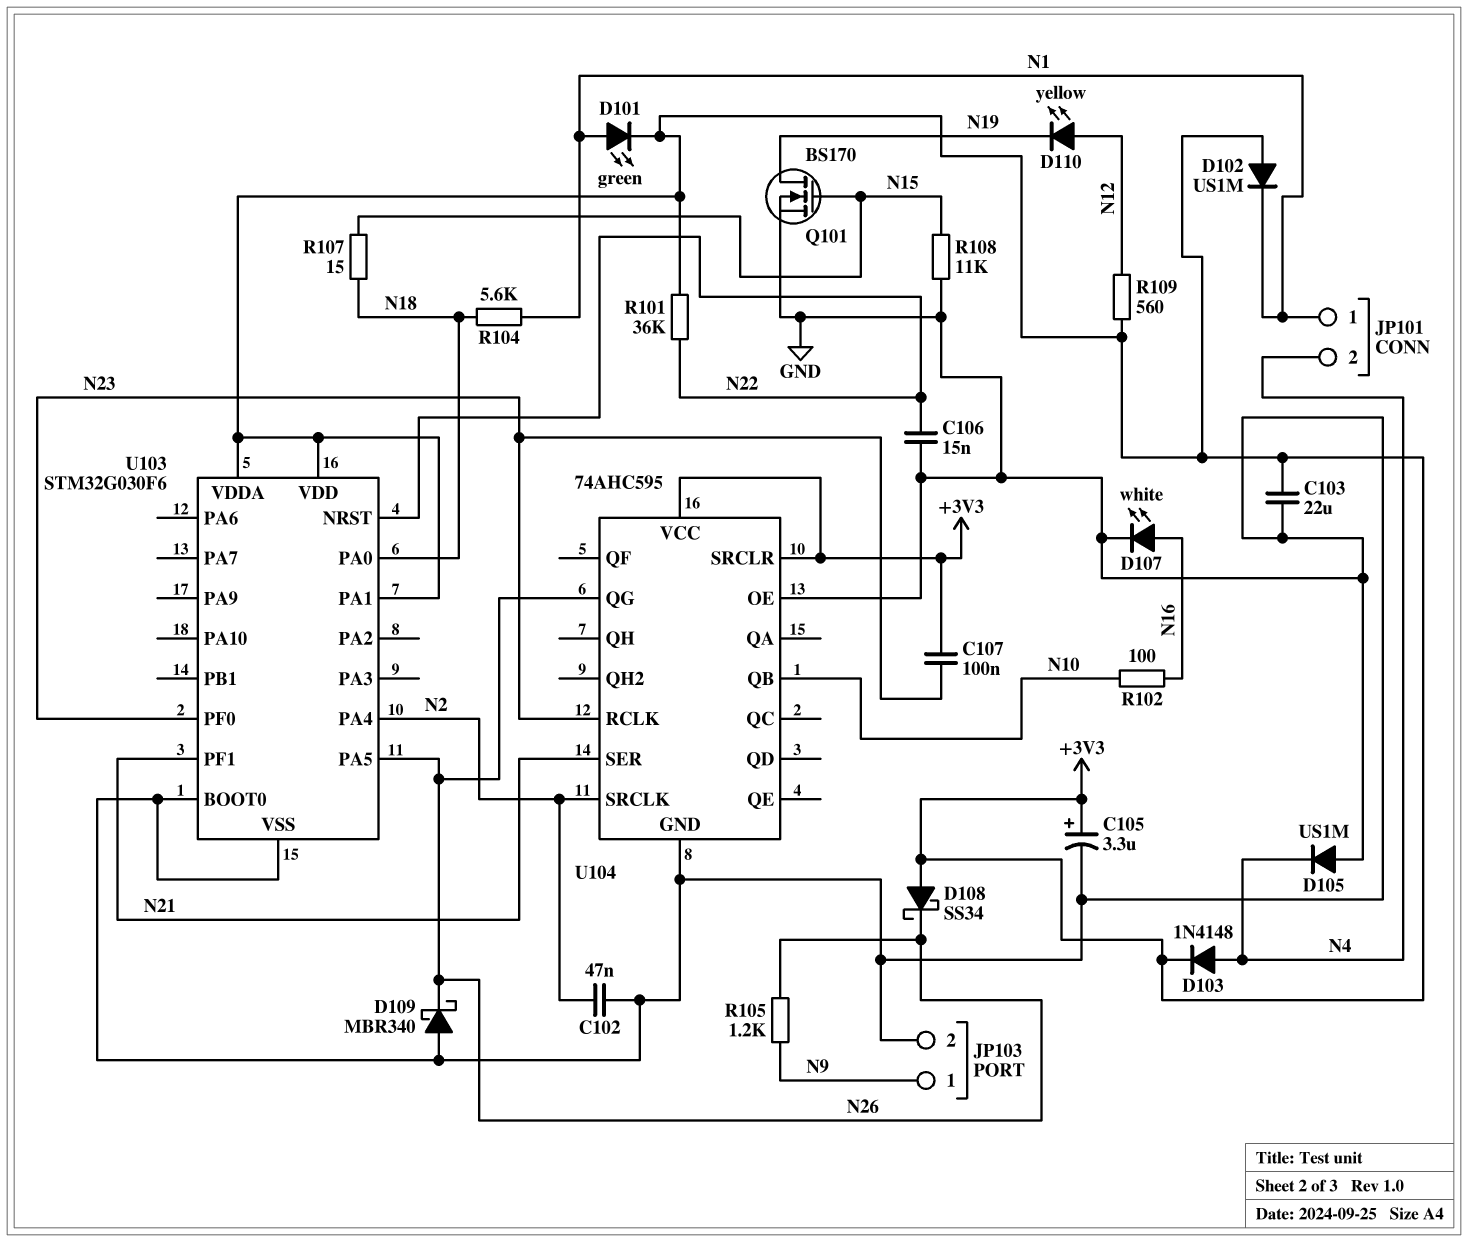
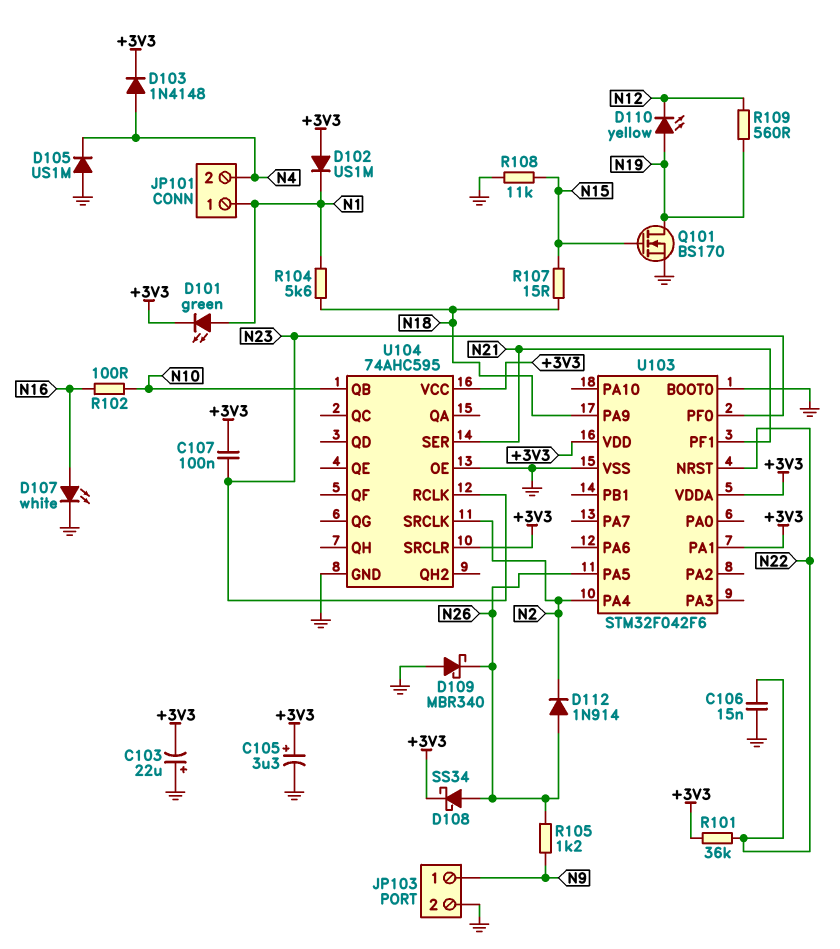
C102: 47nF (GND, N2) -> none
C103: 22uF (+3V3, GND) -> 22uF (plus GND, minus +3V3)
D108: schottky SS34 (A +3V3, K N26) -> schottky SS34 (A N26, K +3V3)
D110: LED yellow (A N12, K N19) -> LED yellow (A N19, K N12)
D112: none -> diode 1N914 (A N26, K N2)
R109: 560 (+3V3, N12) -> 560 (N12, N19)
U103: STM32G030F6 -> STM32F042F6
U103 pin PA0: N18 -> none
U103 pin PA9: none -> N18
U104 pin QG: N26 -> none

